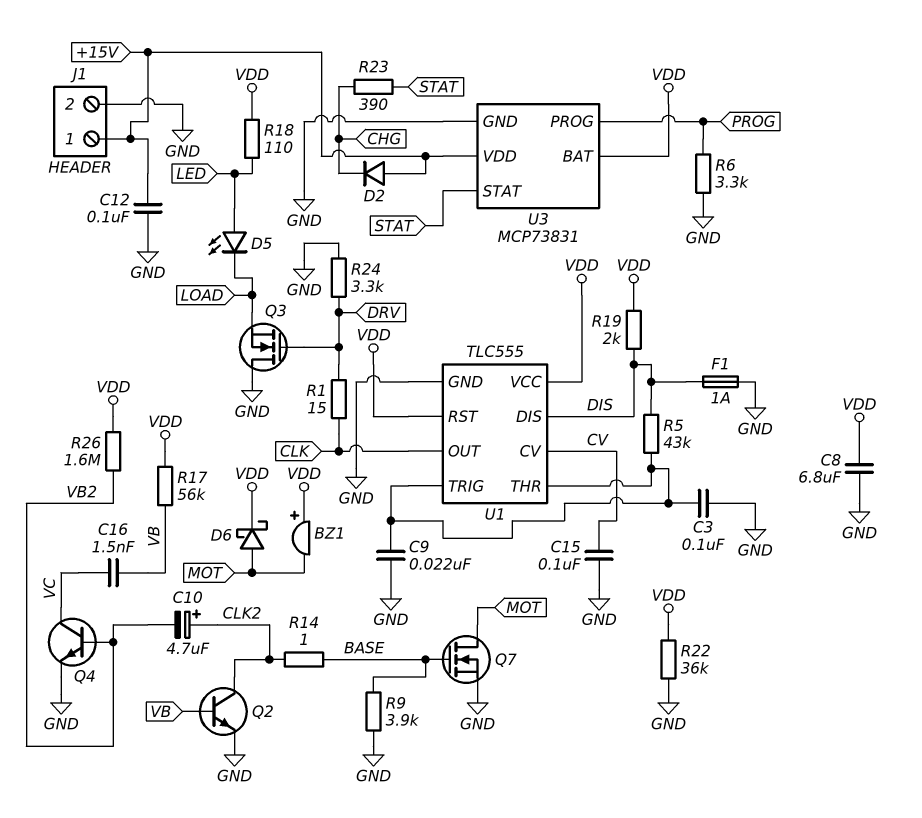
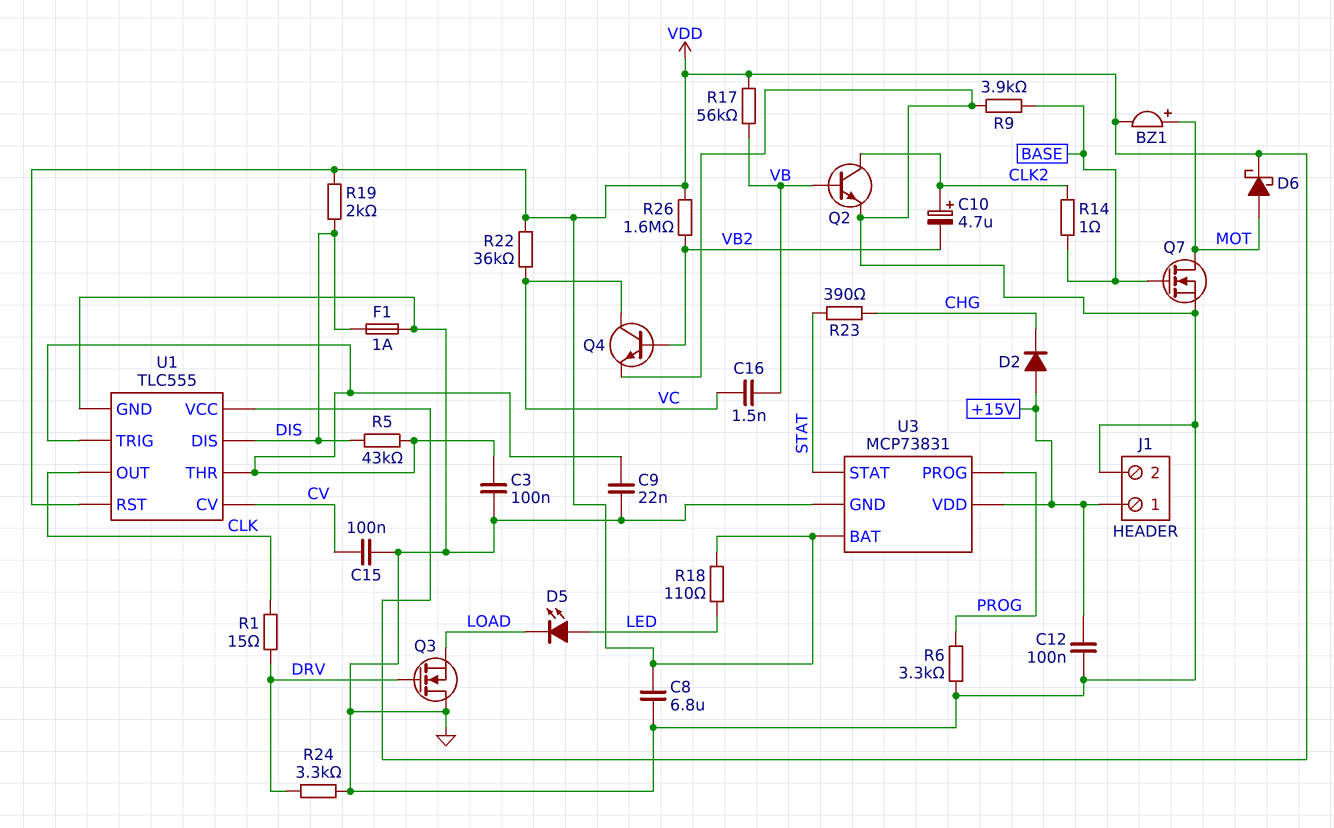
BZ1: buzzer (plus VDD, minus MOT) -> buzzer (plus MOT, minus VDD)
R22: 36k (GND, VDD) -> 36k (VC, VDD)

